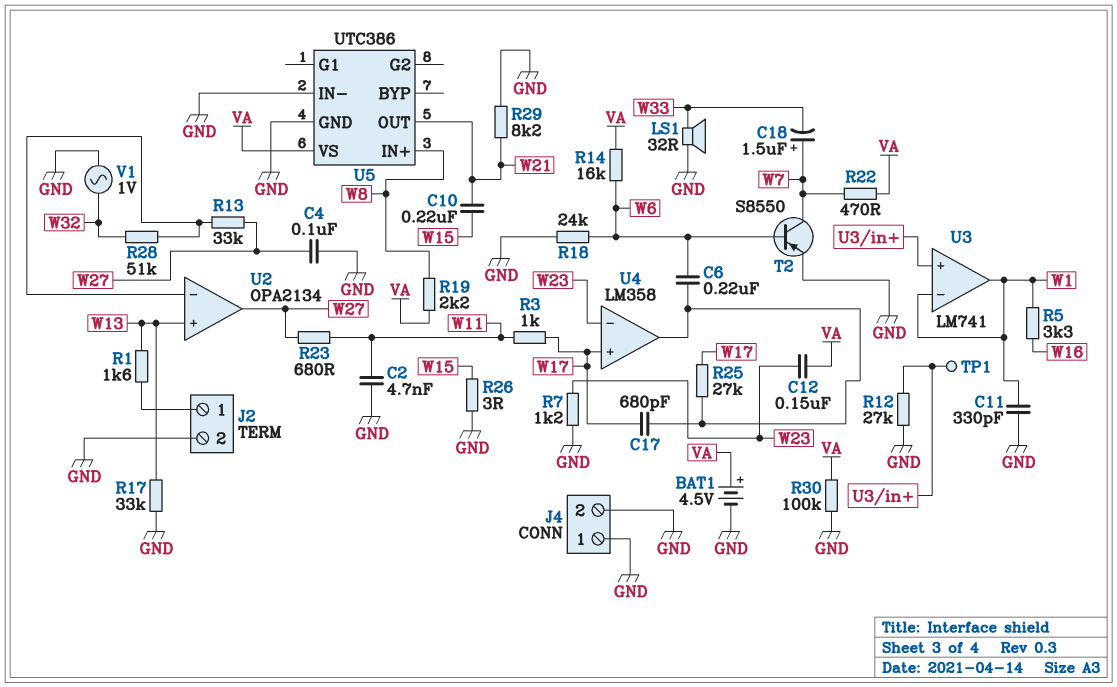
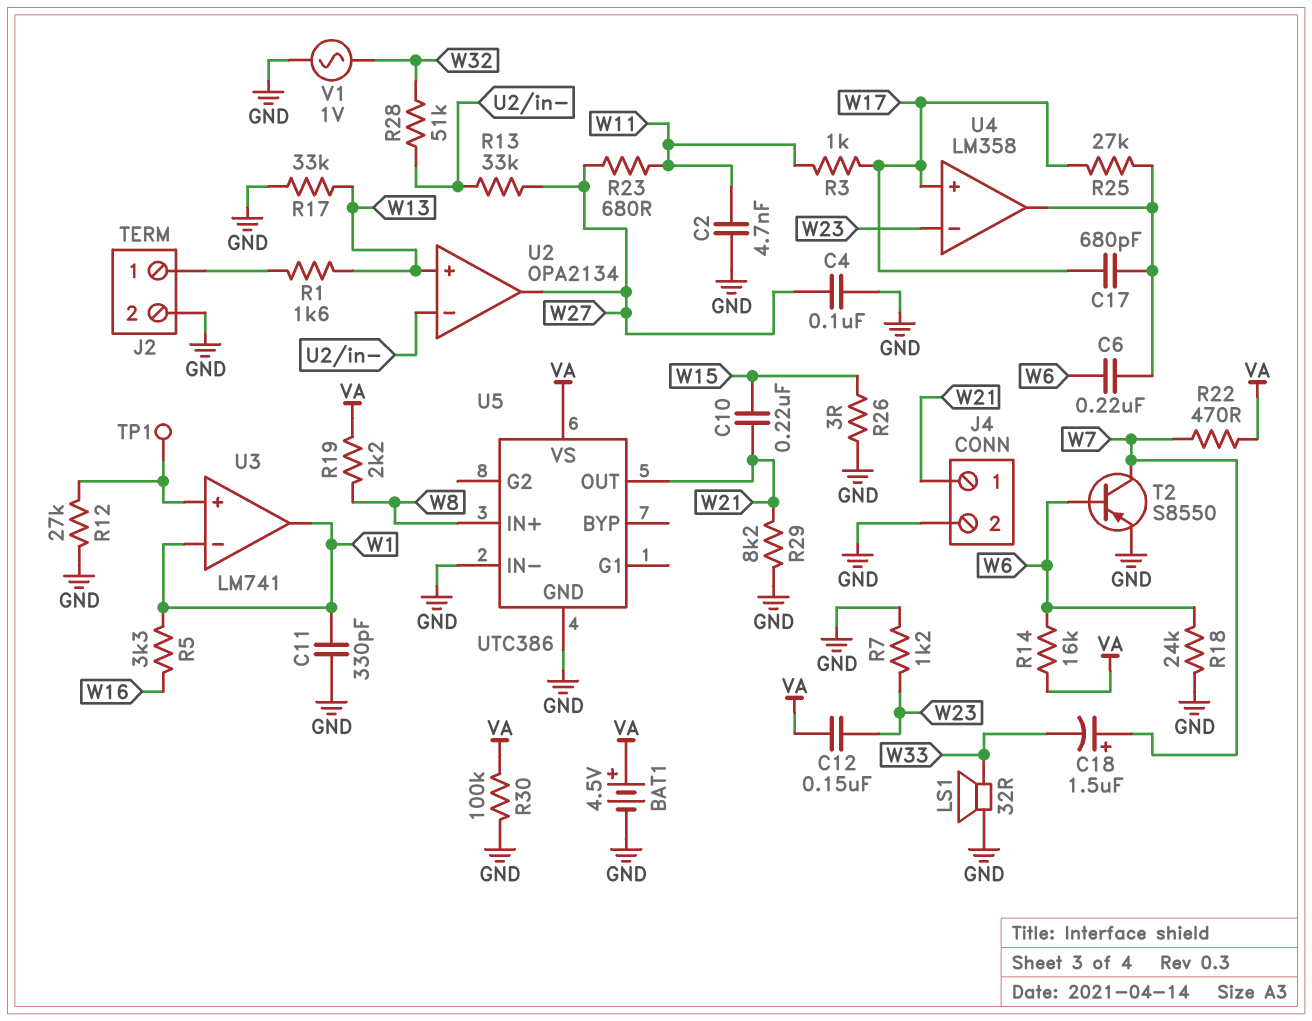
J4 pin 1: GND -> W21

